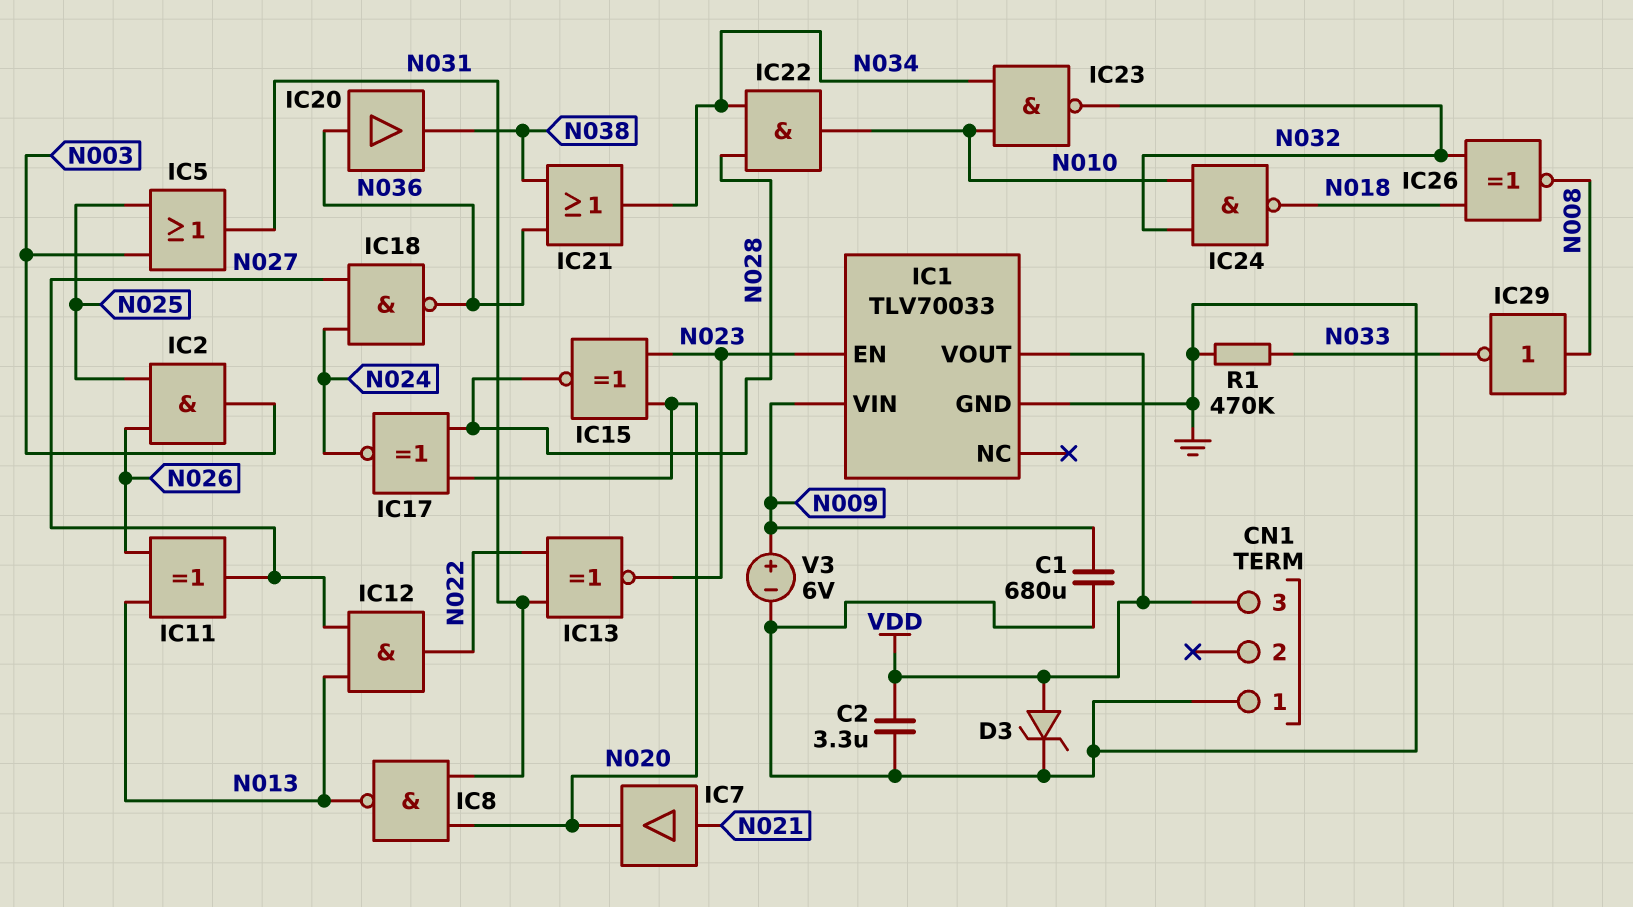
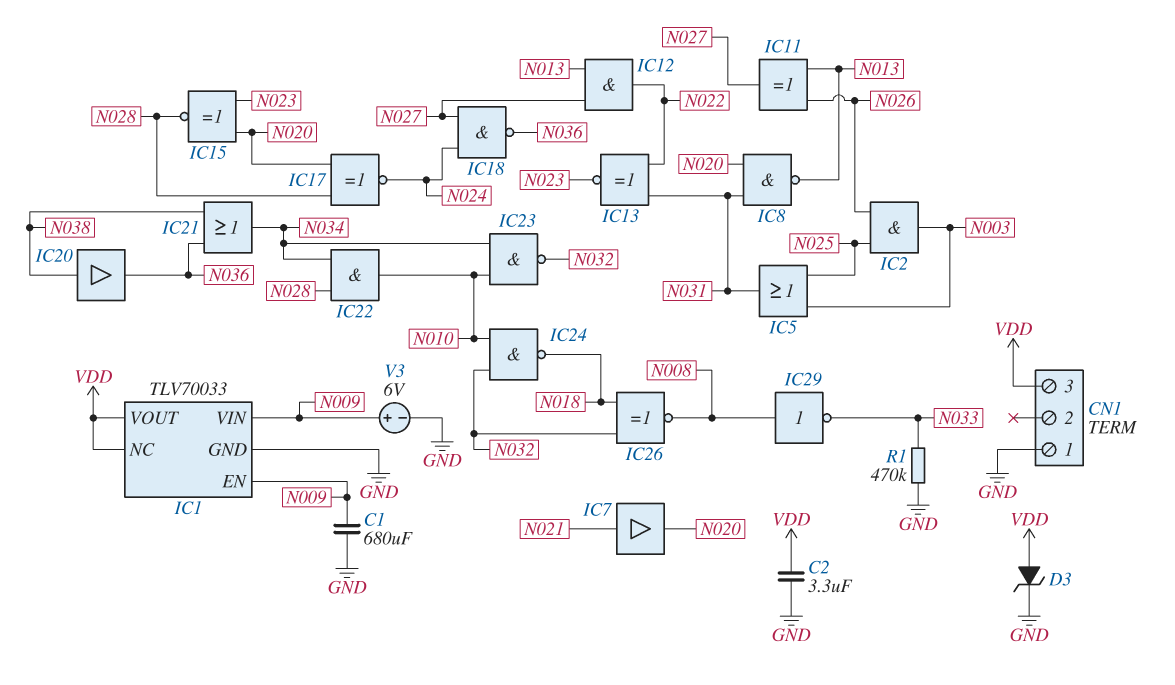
IC1 pin EN: N023 -> N009
IC1 pin NC: none -> VDD
IC20: buffer (in N036, out N038) -> buffer (in N038, out N036)

